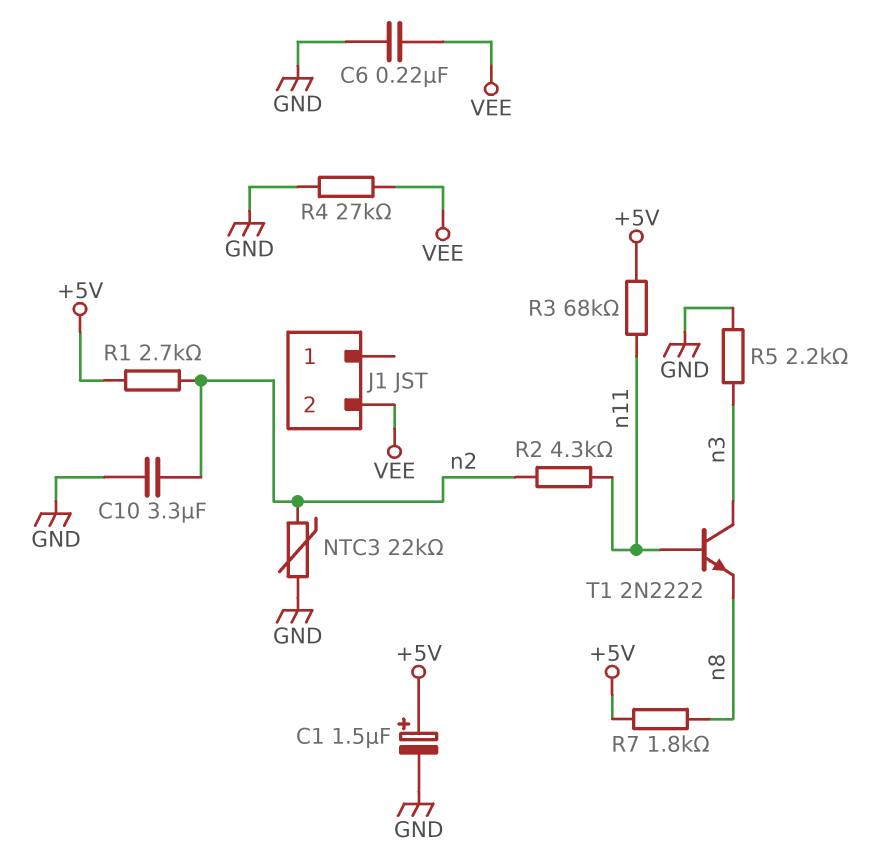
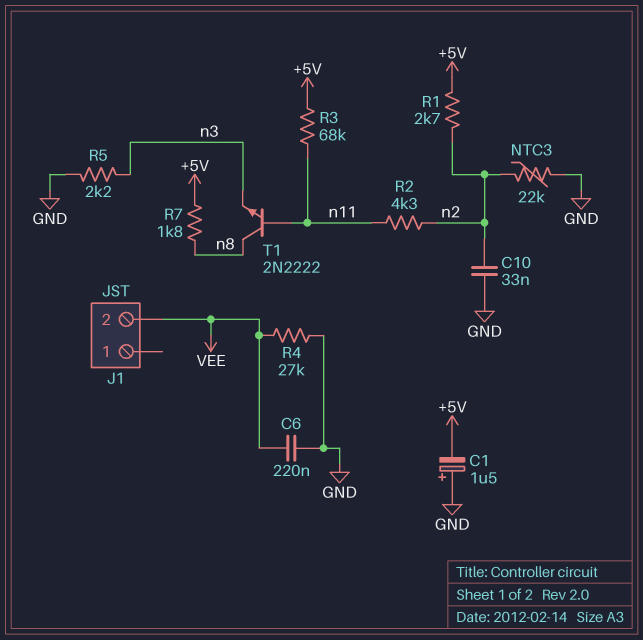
C1: 1.5uF (plus +5V, minus GND) -> 1.5uF (plus GND, minus +5V)
C10: 3.3uF (GND, n2) -> 33nF (GND, n2)
T1: NPN 2N2222 (B n11, C n3, E n8) -> NPN 2N2222 (B n11, C n8, E n3)

